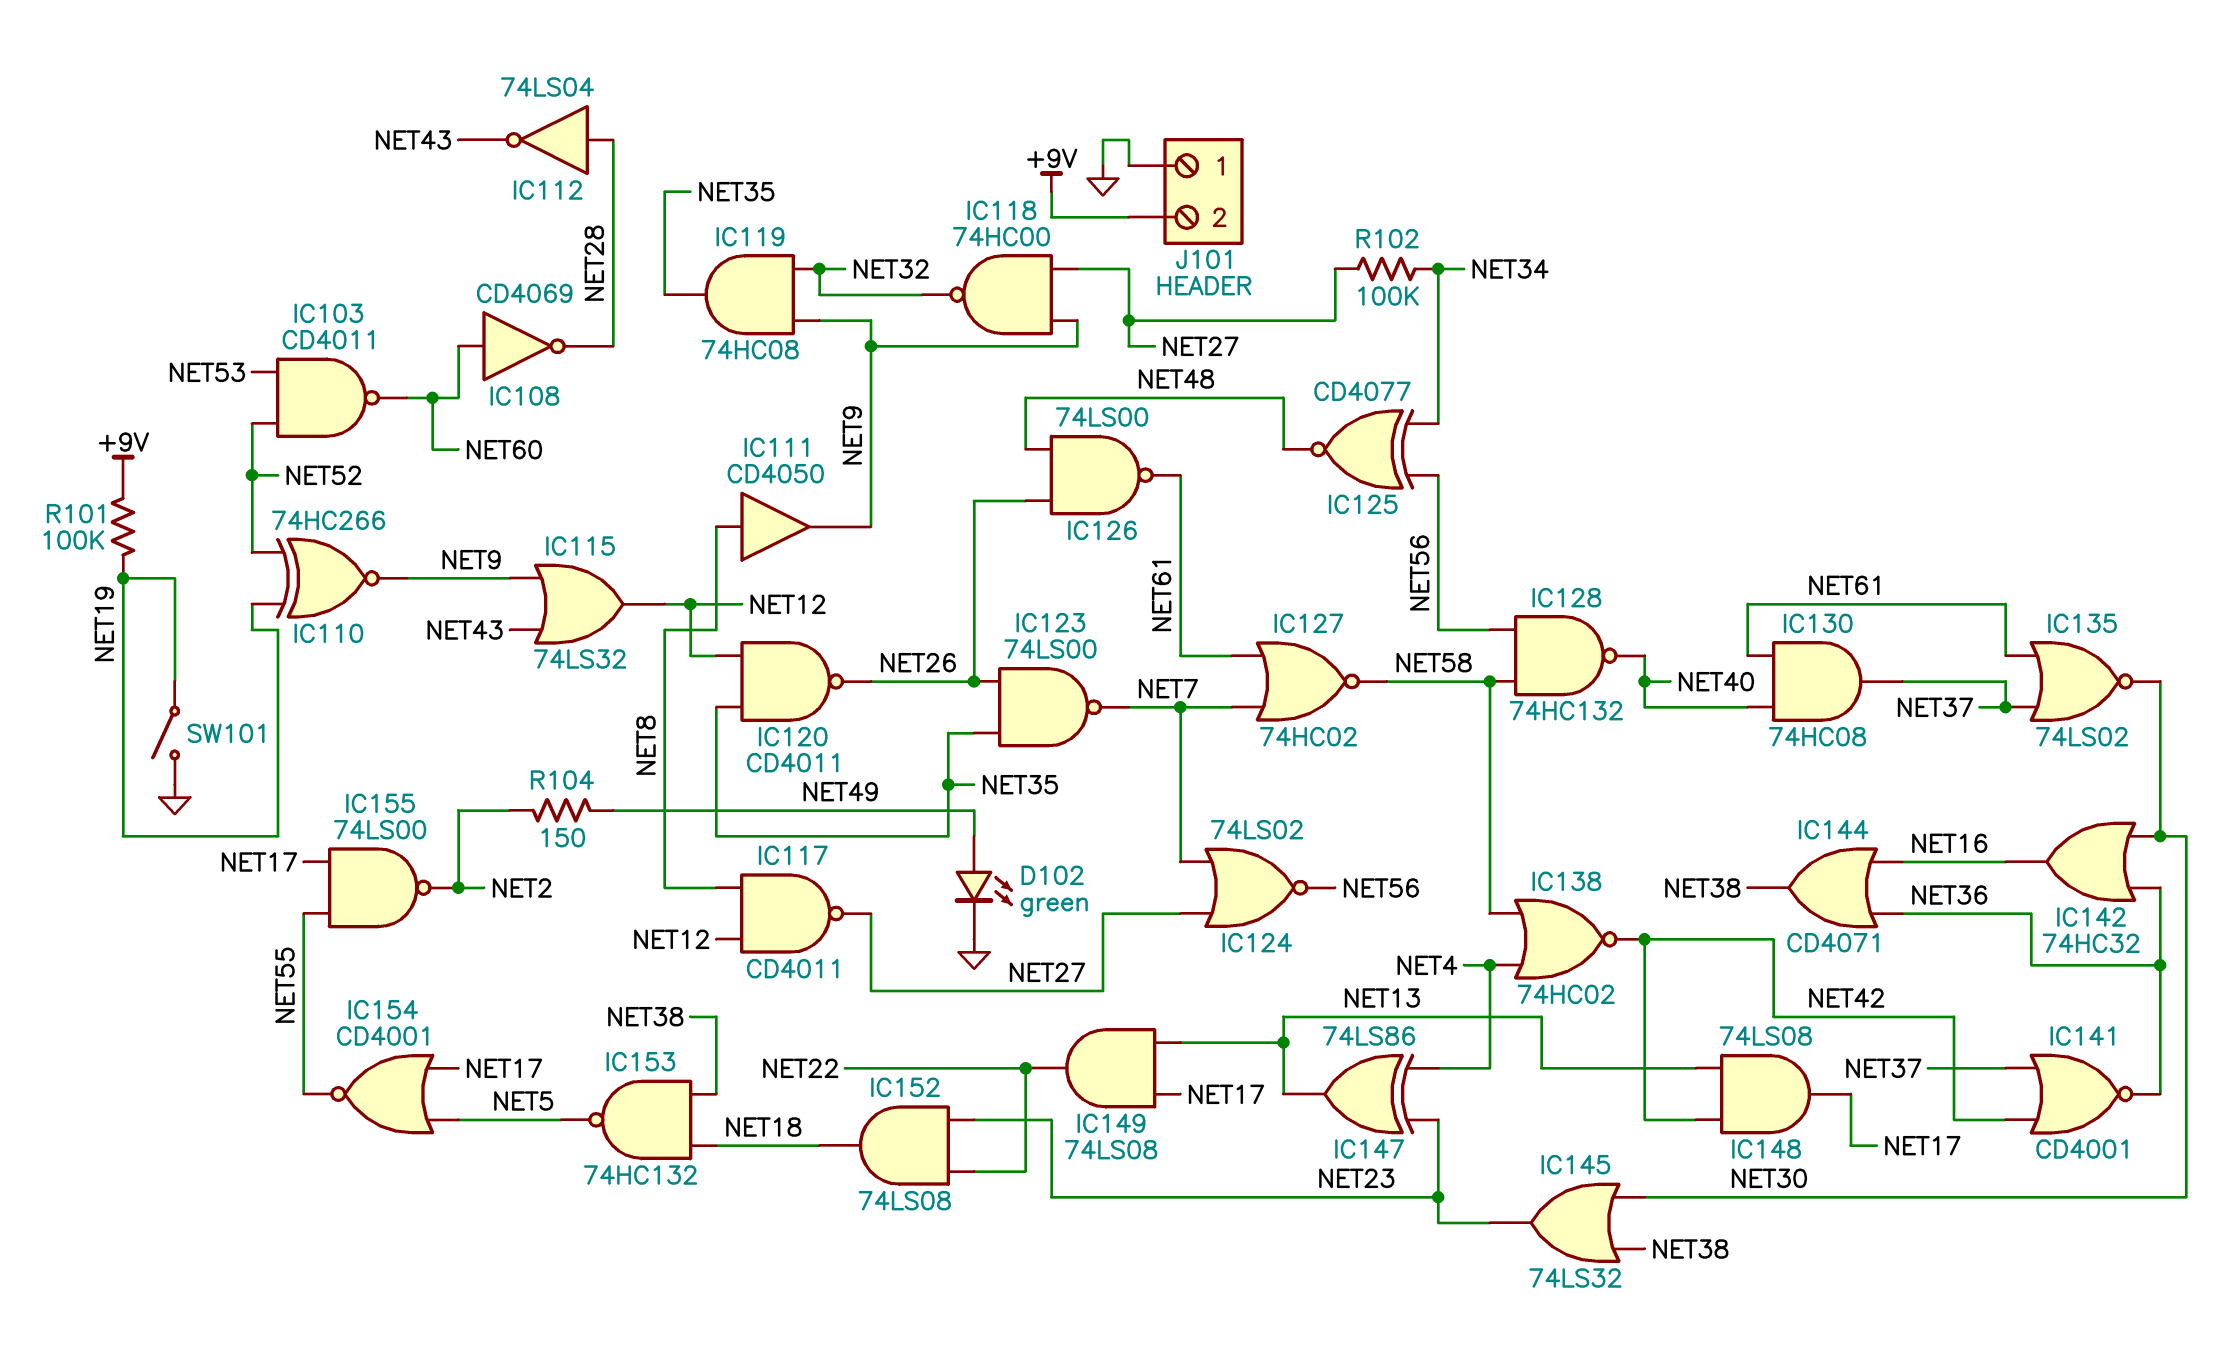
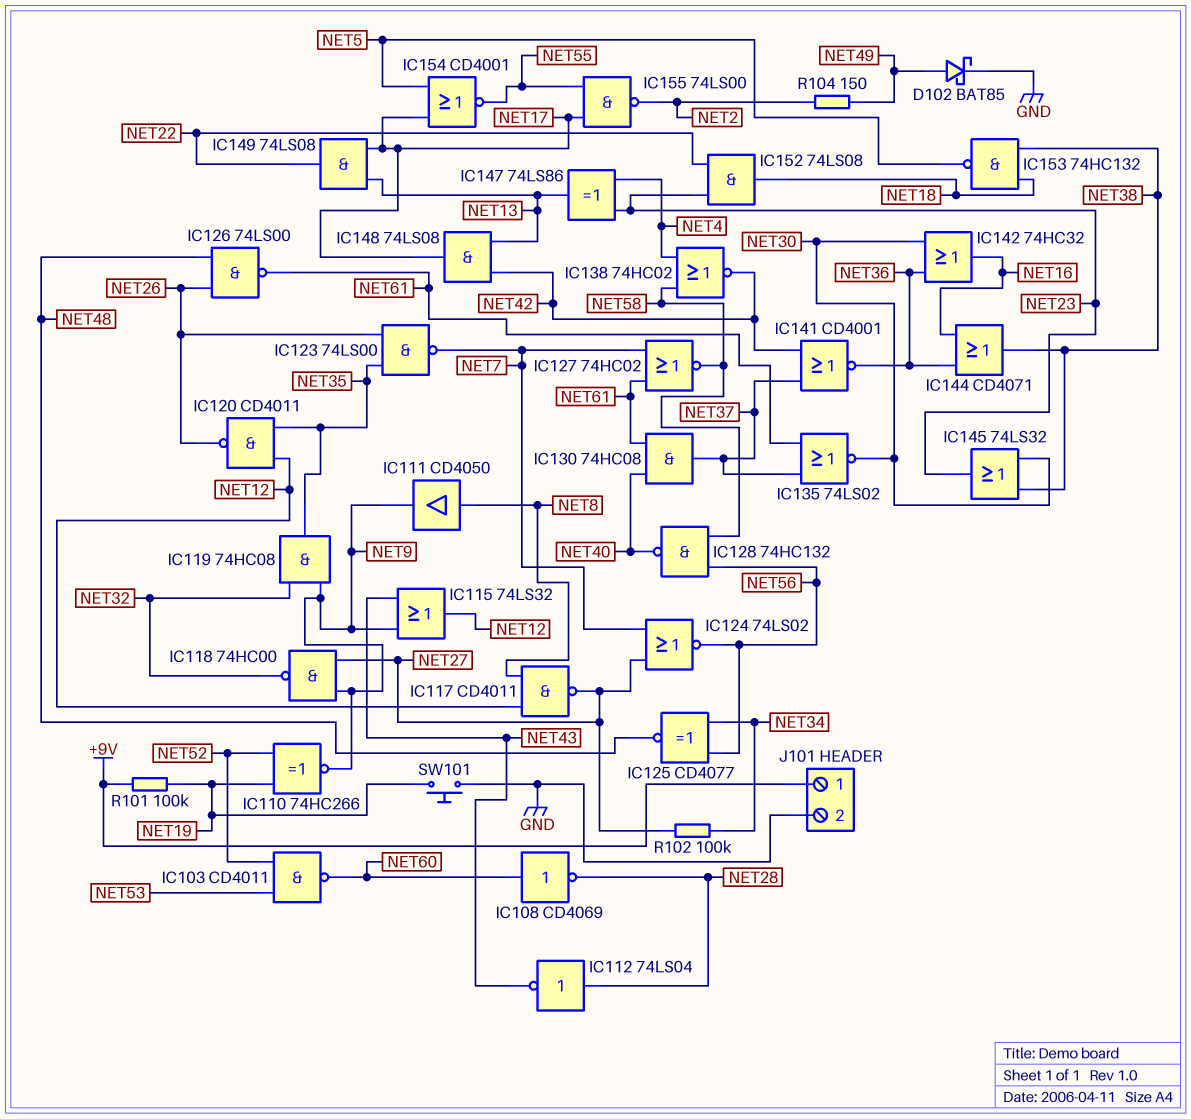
D102: LED green (A NET49, K GND) -> schottky BAT85 (A NET49, K GND)
J101 pin 1: GND -> +9V
J101 pin 2: +9V -> GND
SW101: switch (GND, NET19) -> button (GND, NET19)

